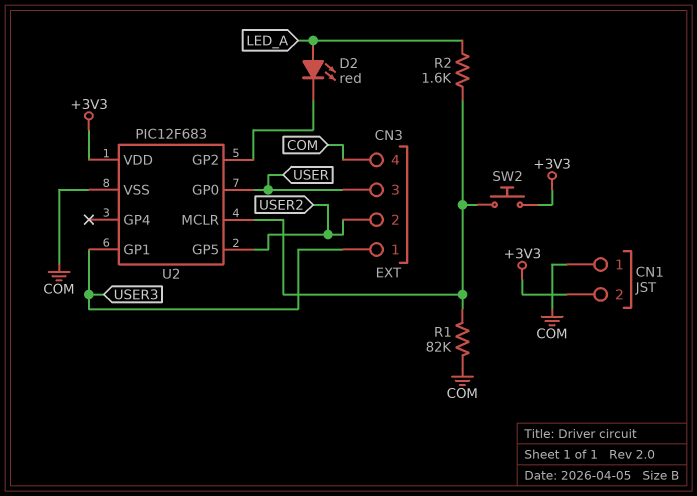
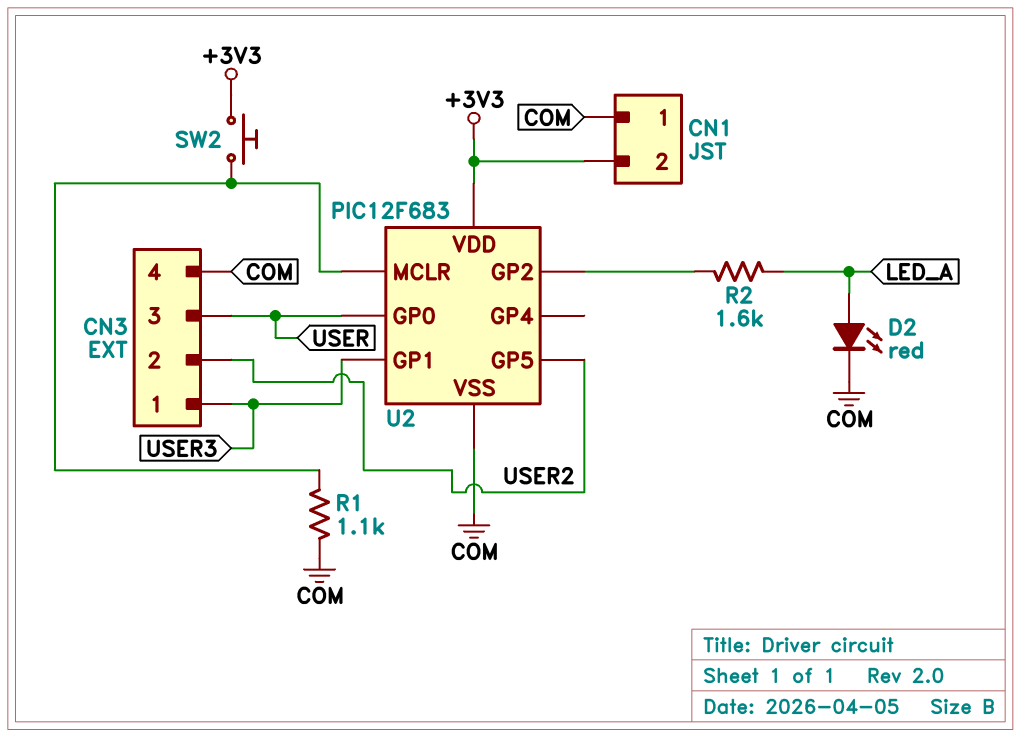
D2: LED red (A LED_A, K U2/GP2) -> LED red (A LED_A, K COM)
R1: 82k (COM, U2/MCLR) -> 1.1k (COM, U2/MCLR)
R2: 1.6k (LED_A, U2/MCLR) -> 1.6k (LED_A, U2/GP2)

